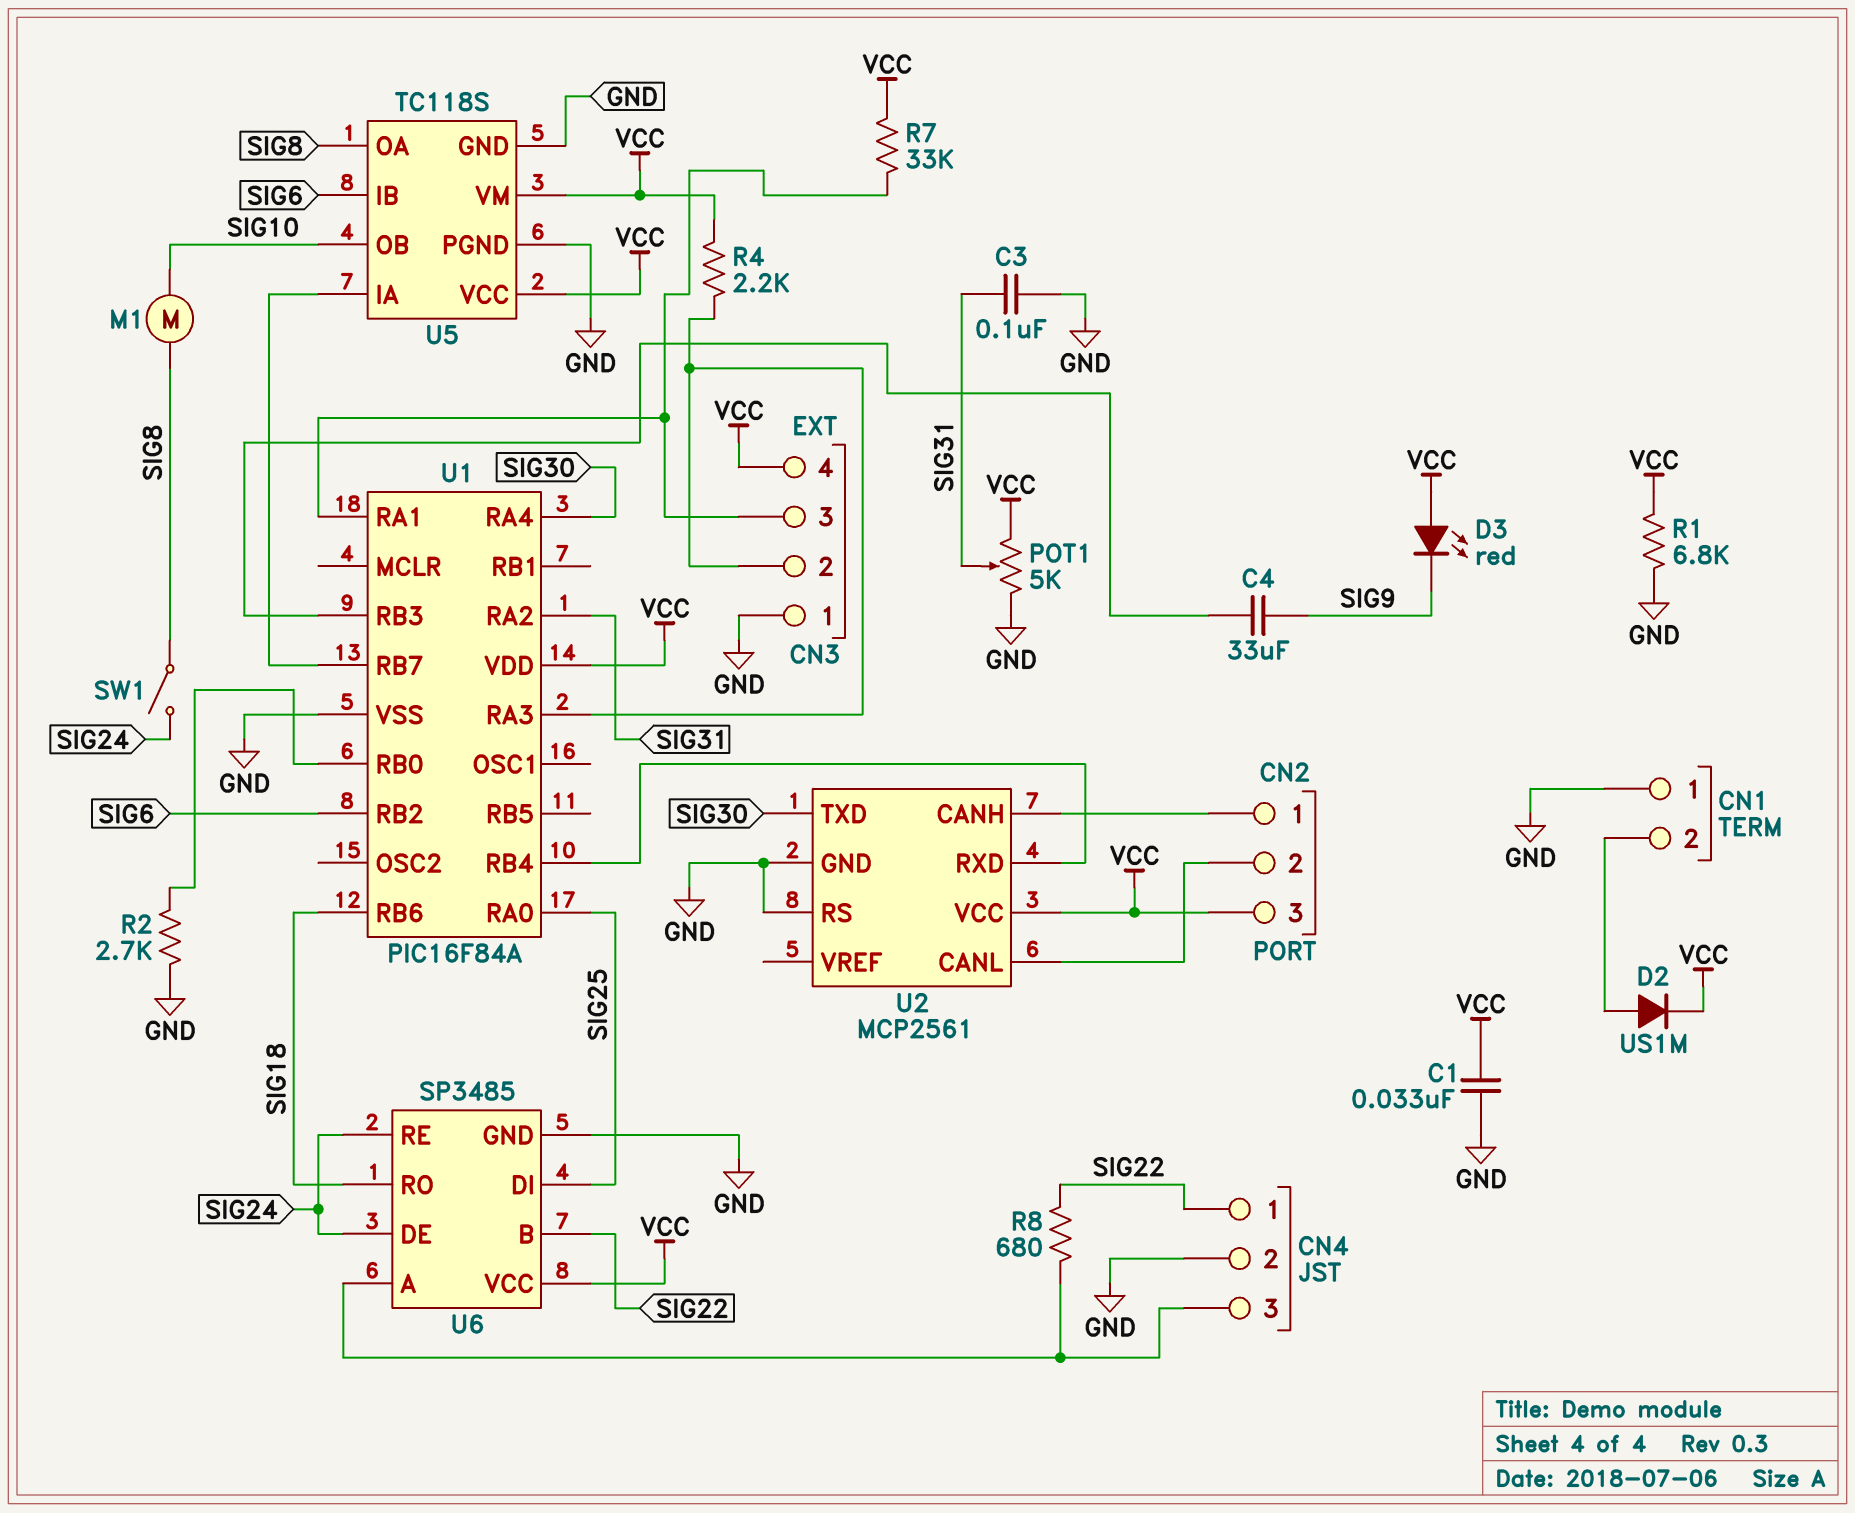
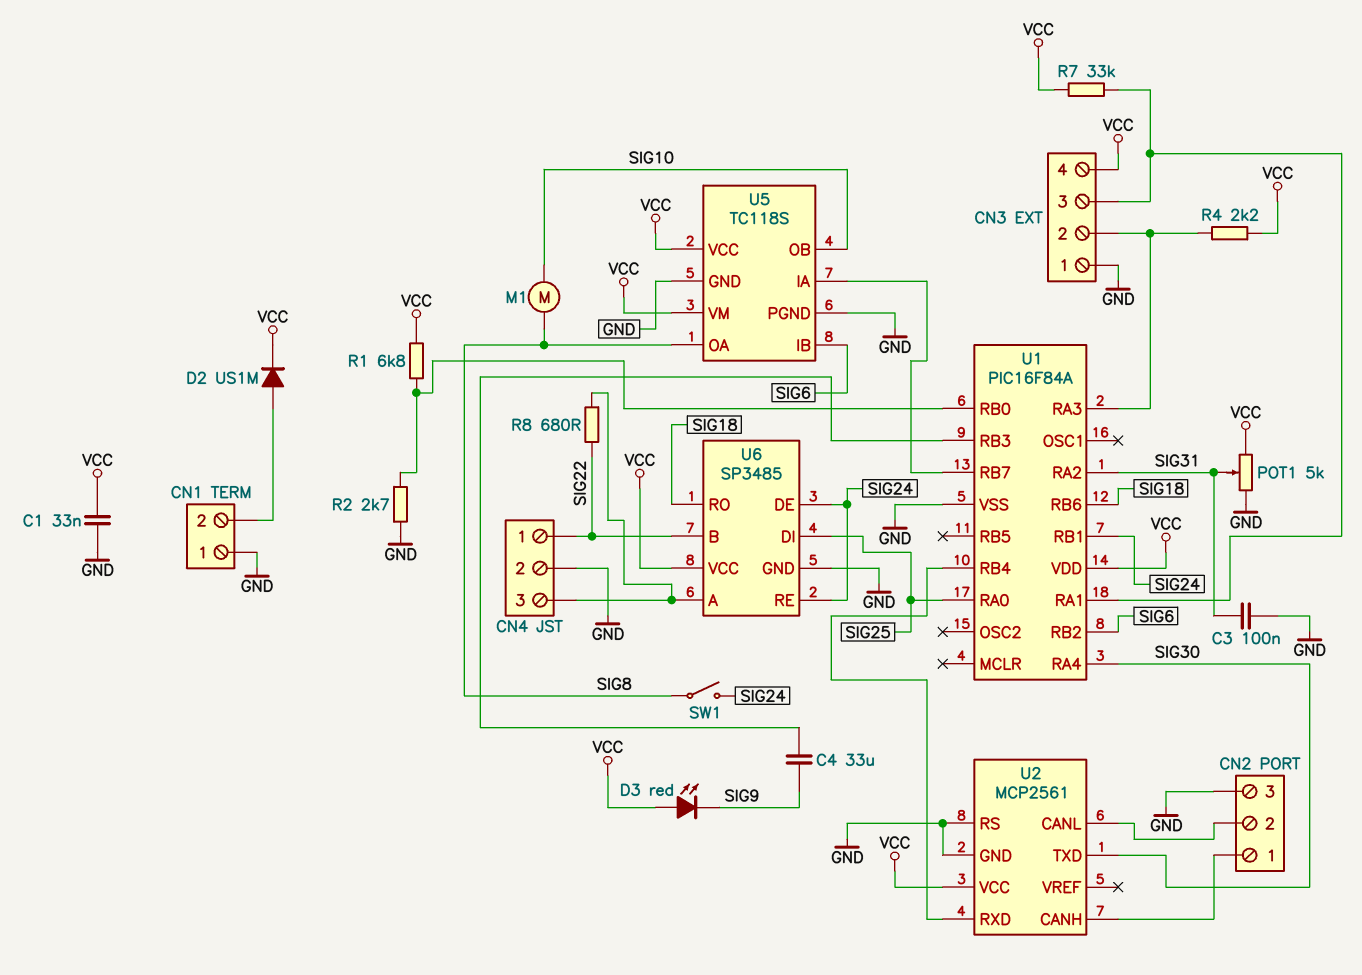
CN2 pin 3: VCC -> GND
R1: 6.8k (GND, VCC) -> 6.8k (U1/RB0, VCC)
U1 pin RB1: none -> SIG24

